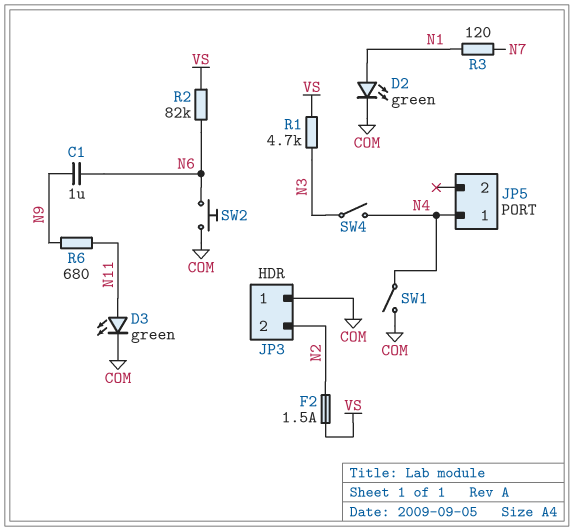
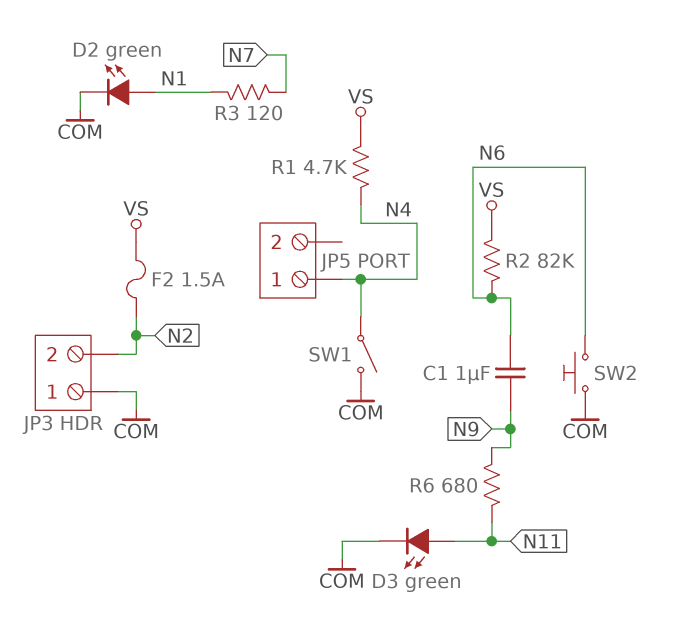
R1: 4.7k (N3, VS) -> 4.7k (N4, VS)
SW4: switch (N3, N4) -> none

